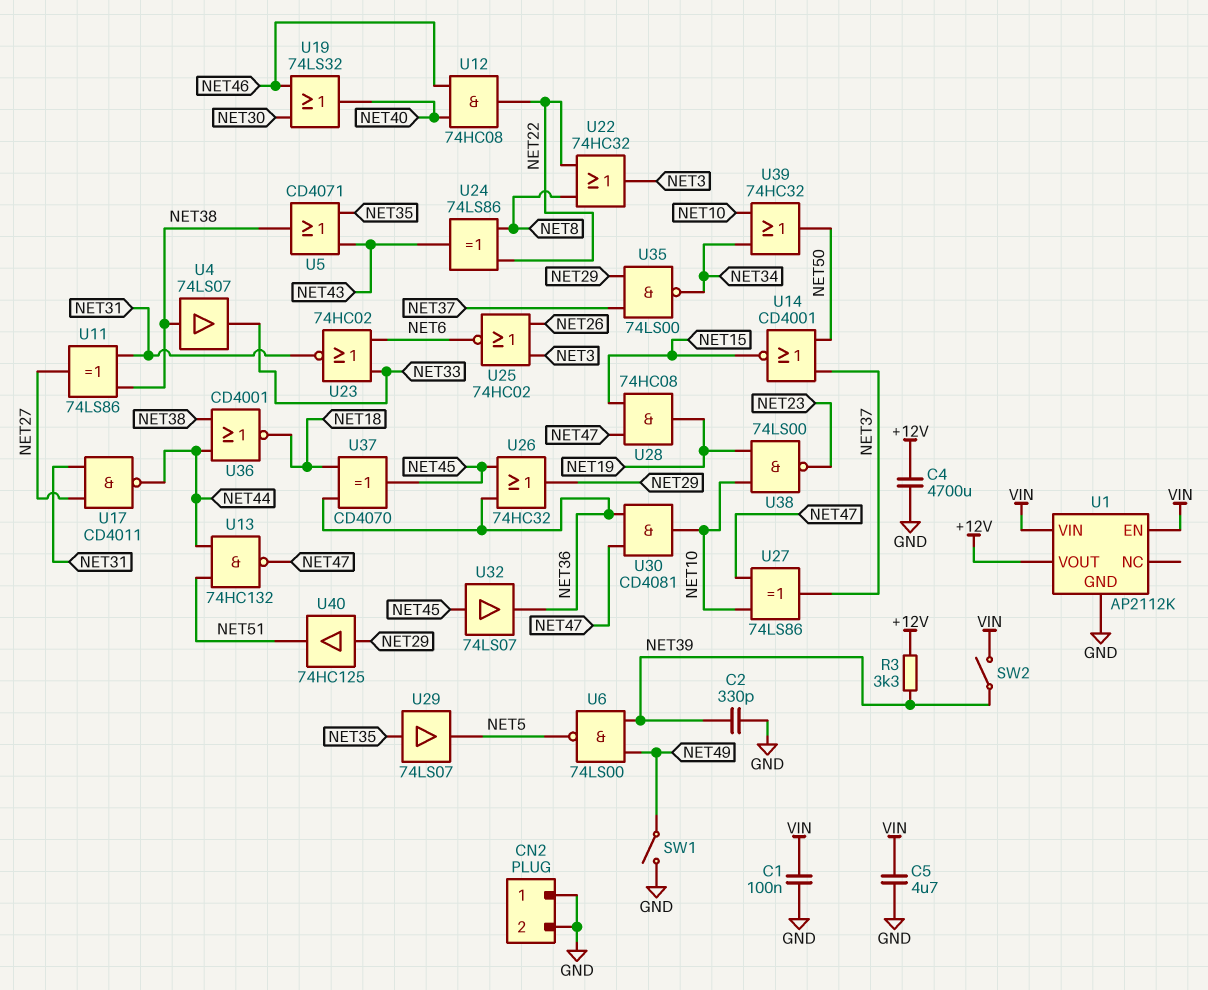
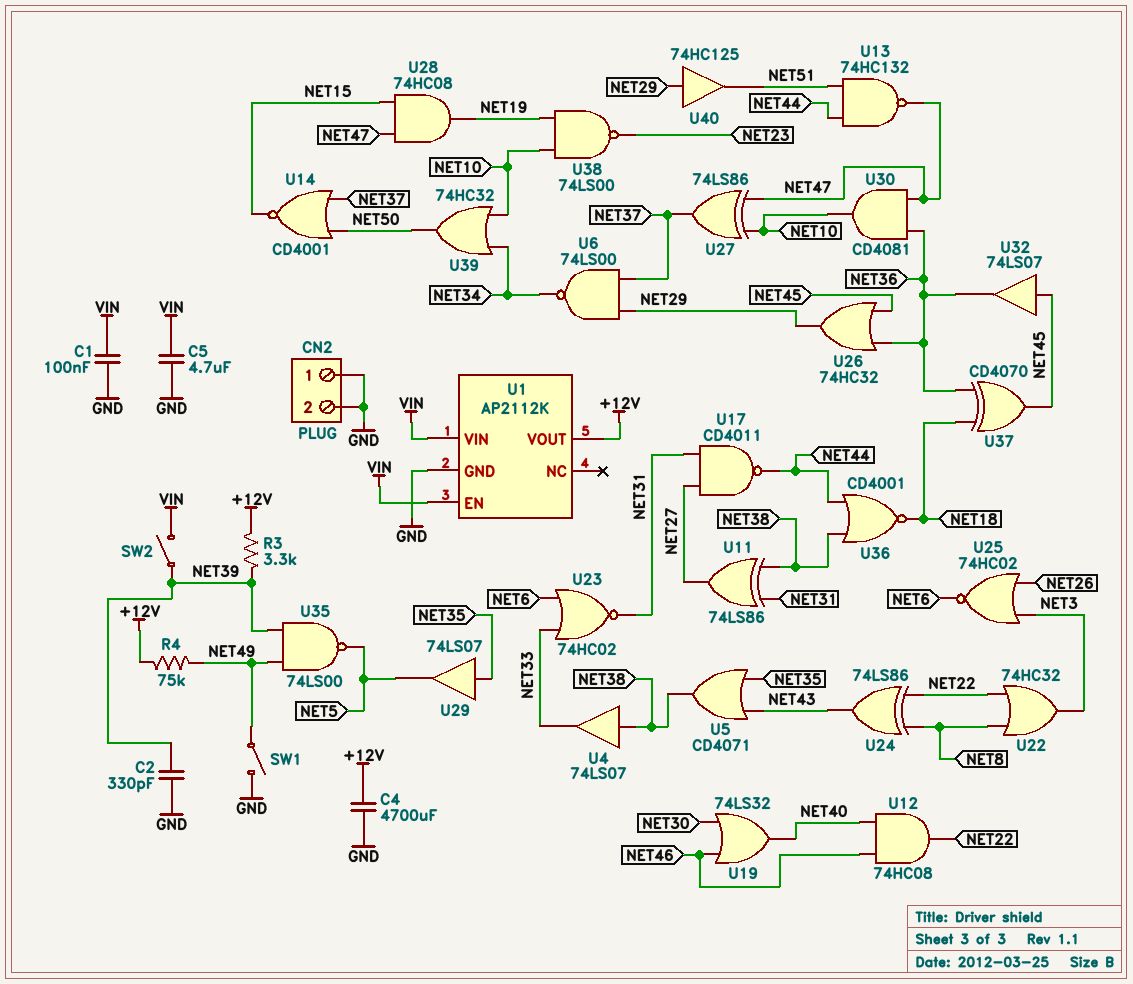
R4: none -> 75k (+12V, NET49)
U6: NAND 74LS00 (in NET39, in NET49, out NET5) -> NAND 74LS00 (in NET29, in NET37, out NET34)
U35: NAND 74LS00 (in NET29, in NET37, out NET34) -> NAND 74LS00 (in NET39, in NET49, out NET5)

